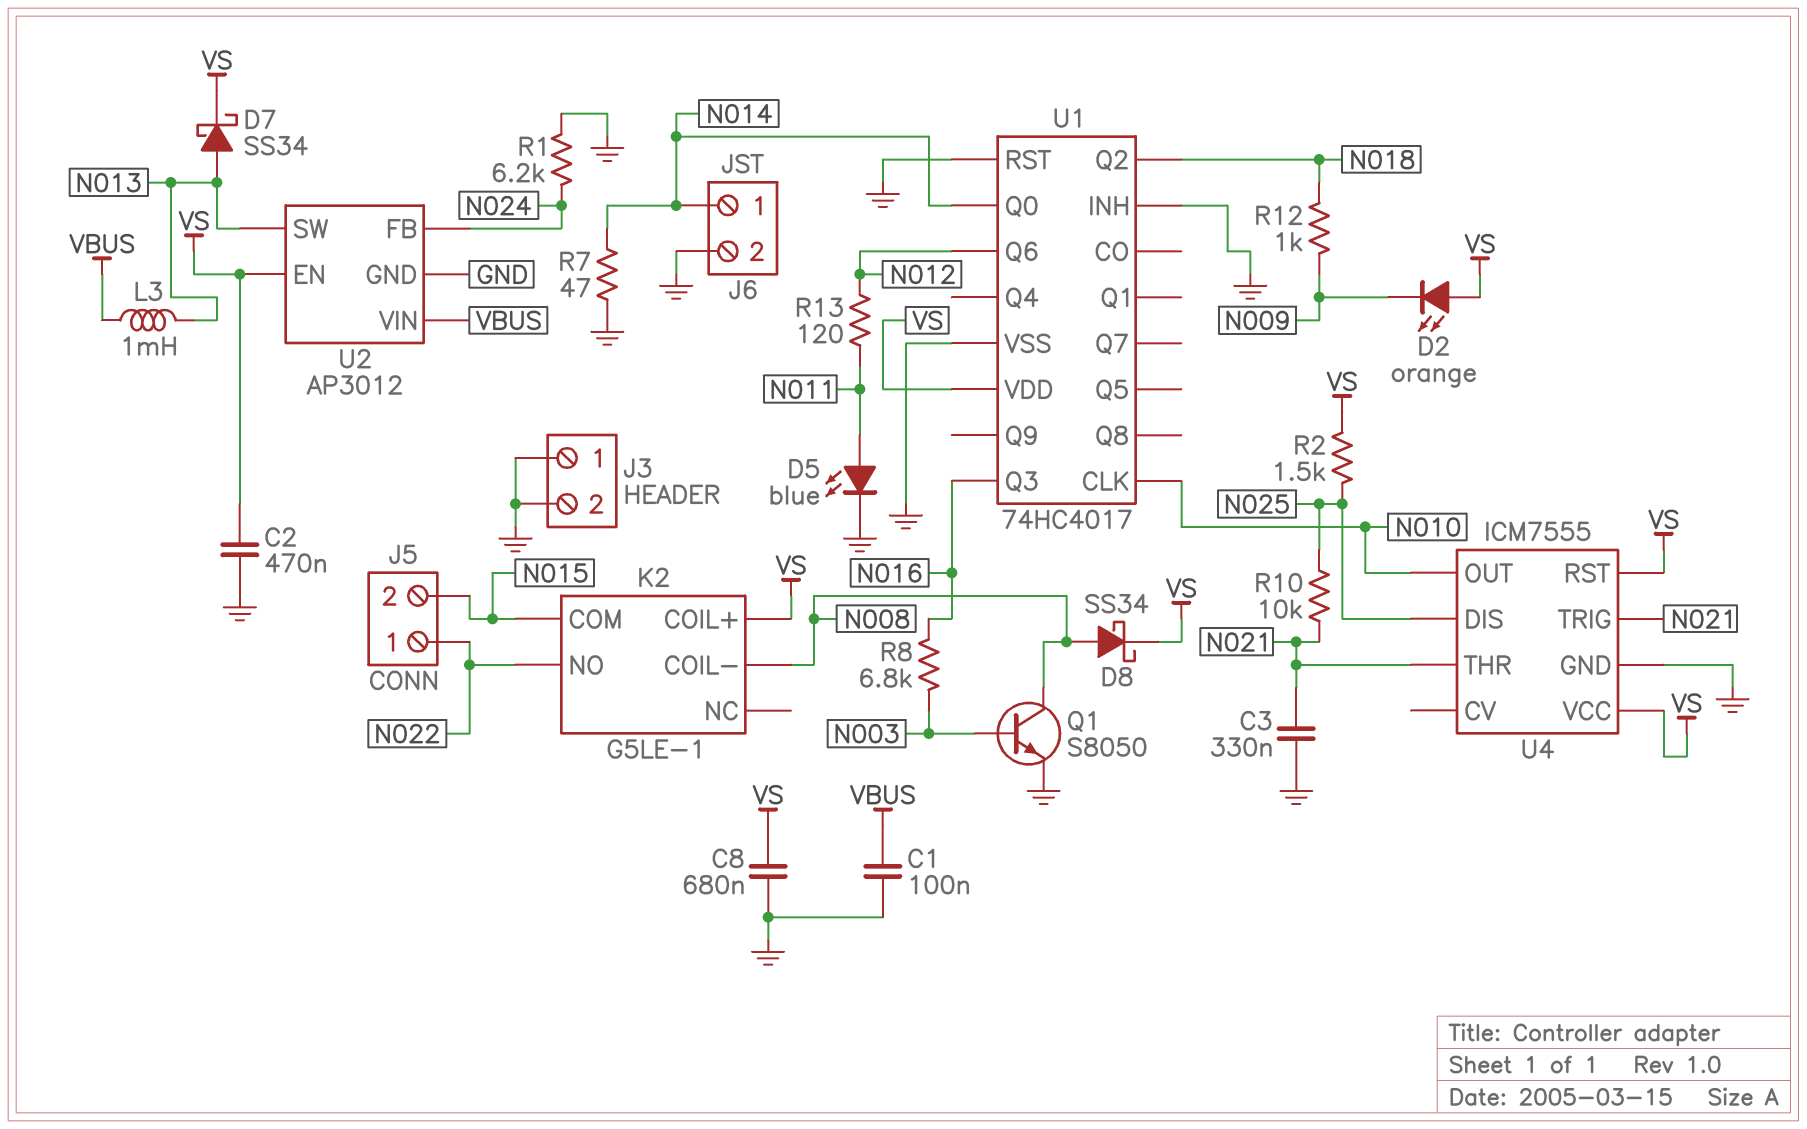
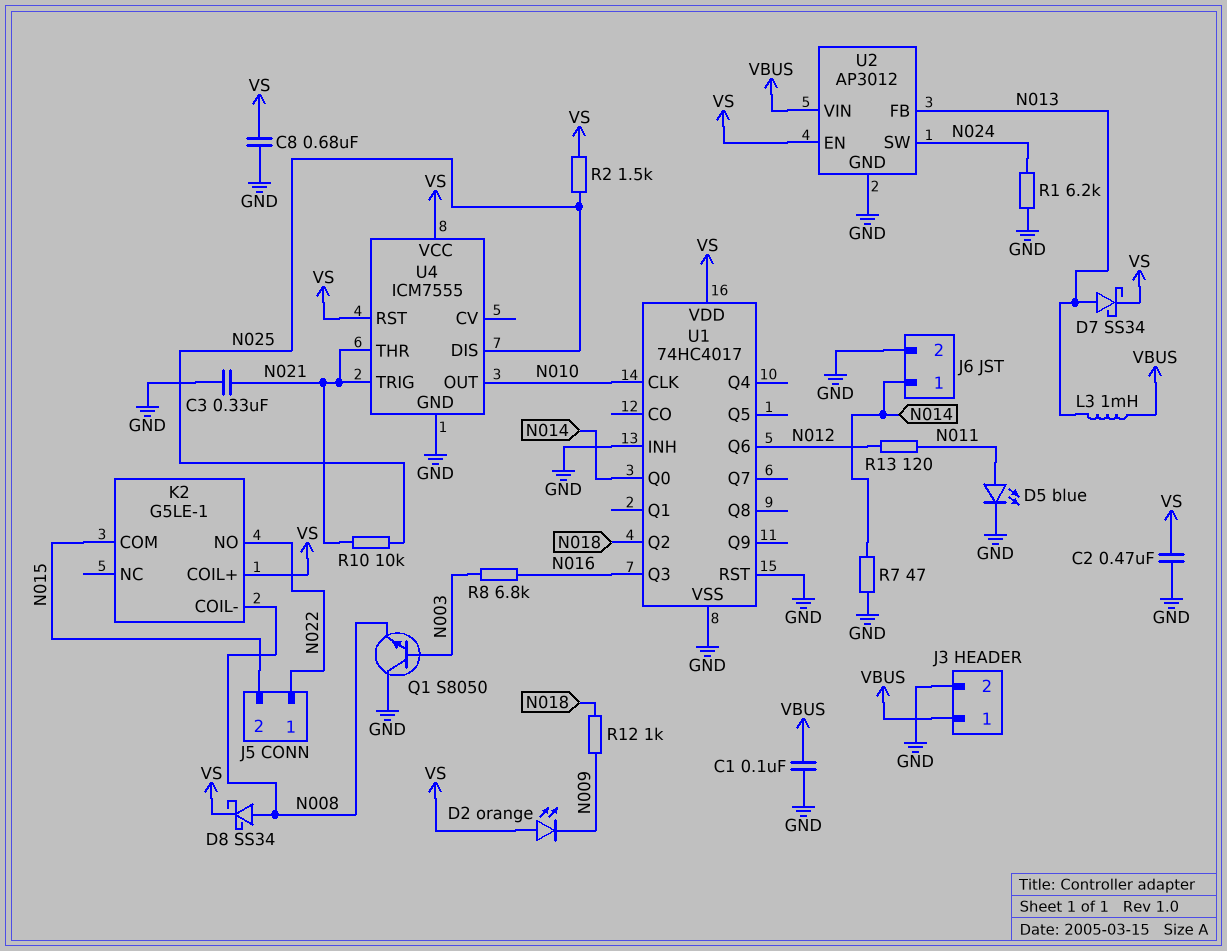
J3 pin 1: GND -> VBUS
Q1: NPN S8050 (B N003, C N008, E GND) -> NPN S8050 (B N003, C GND, E N008)
U2 pin FB: N024 -> N013
U2 pin SW: N013 -> N024

